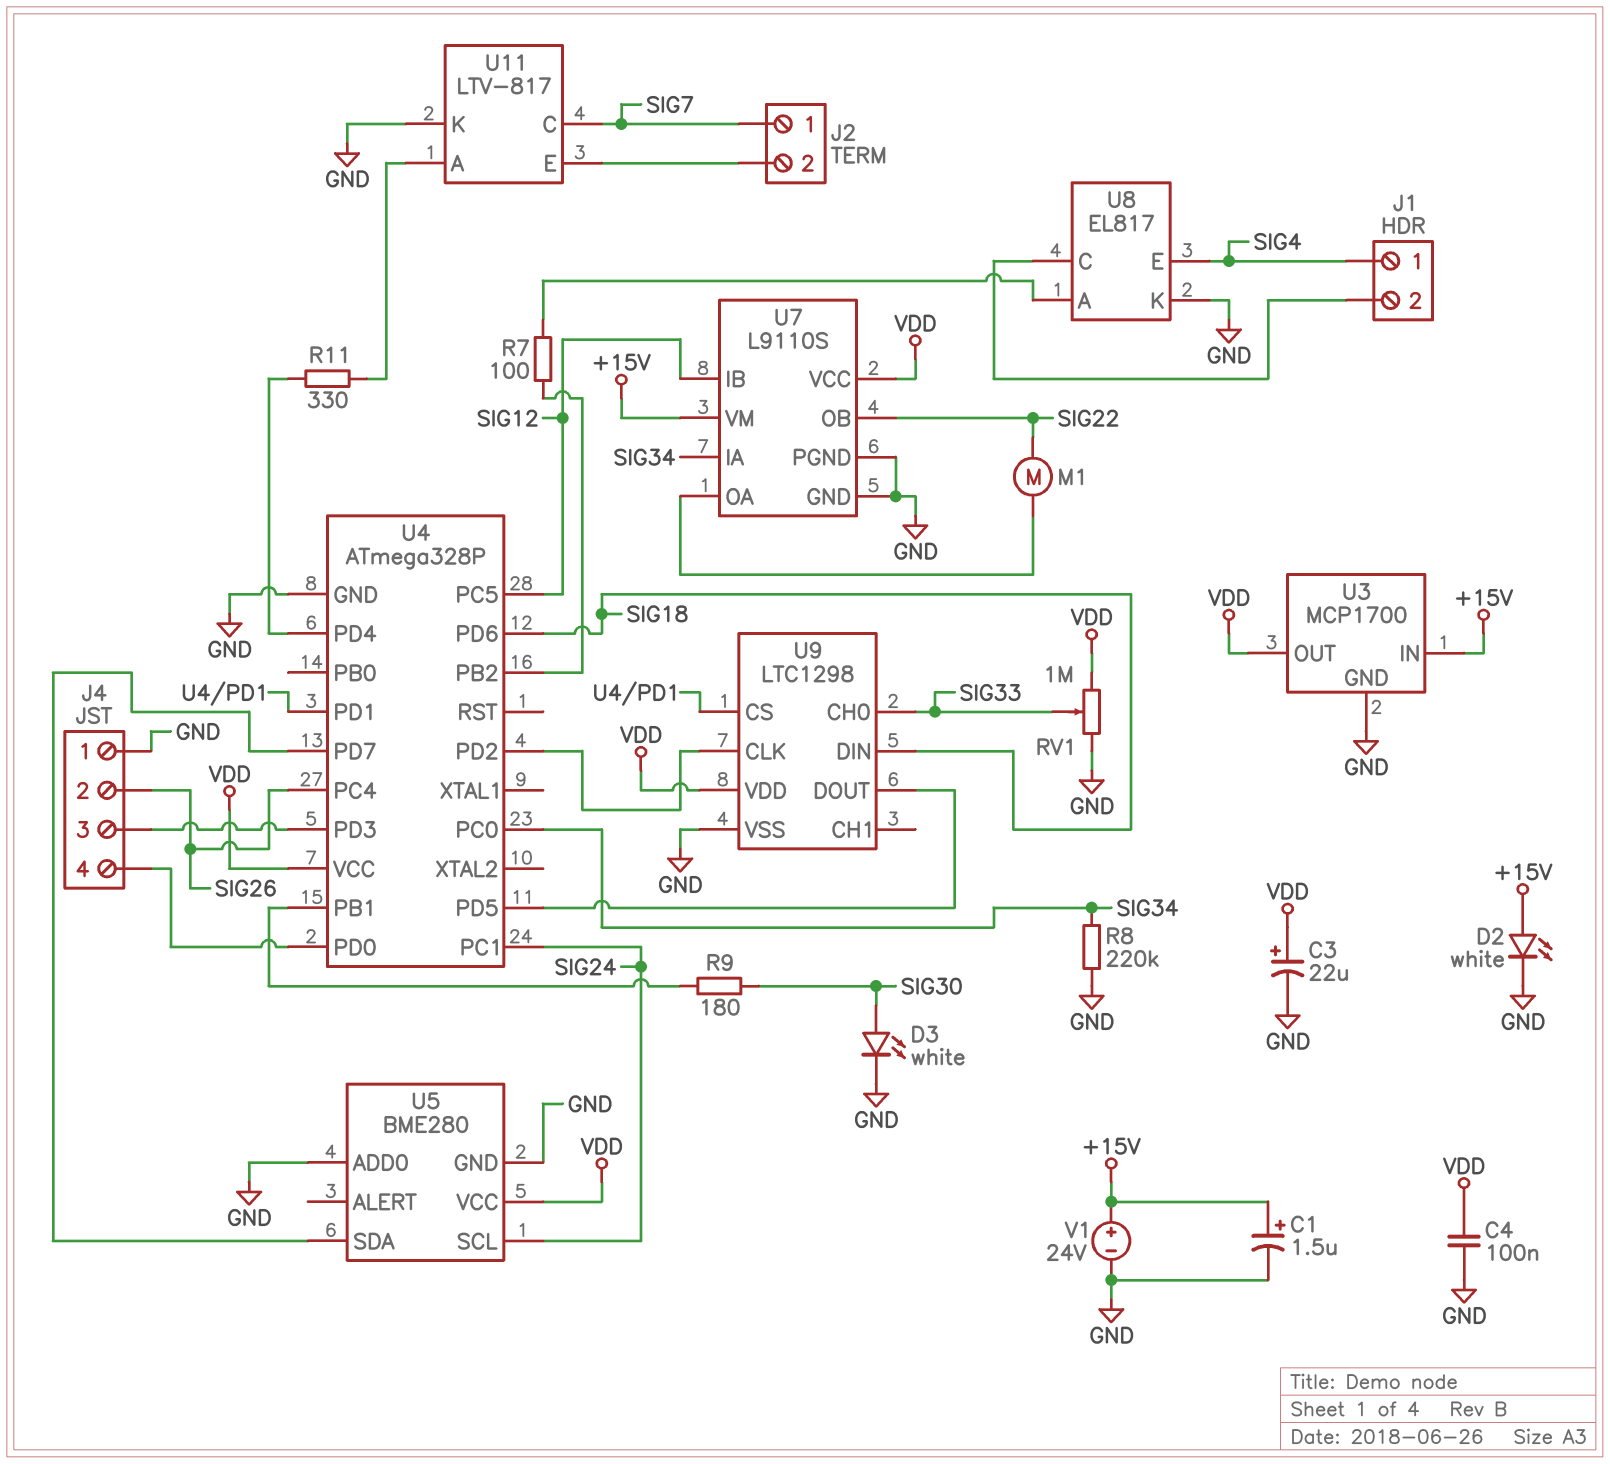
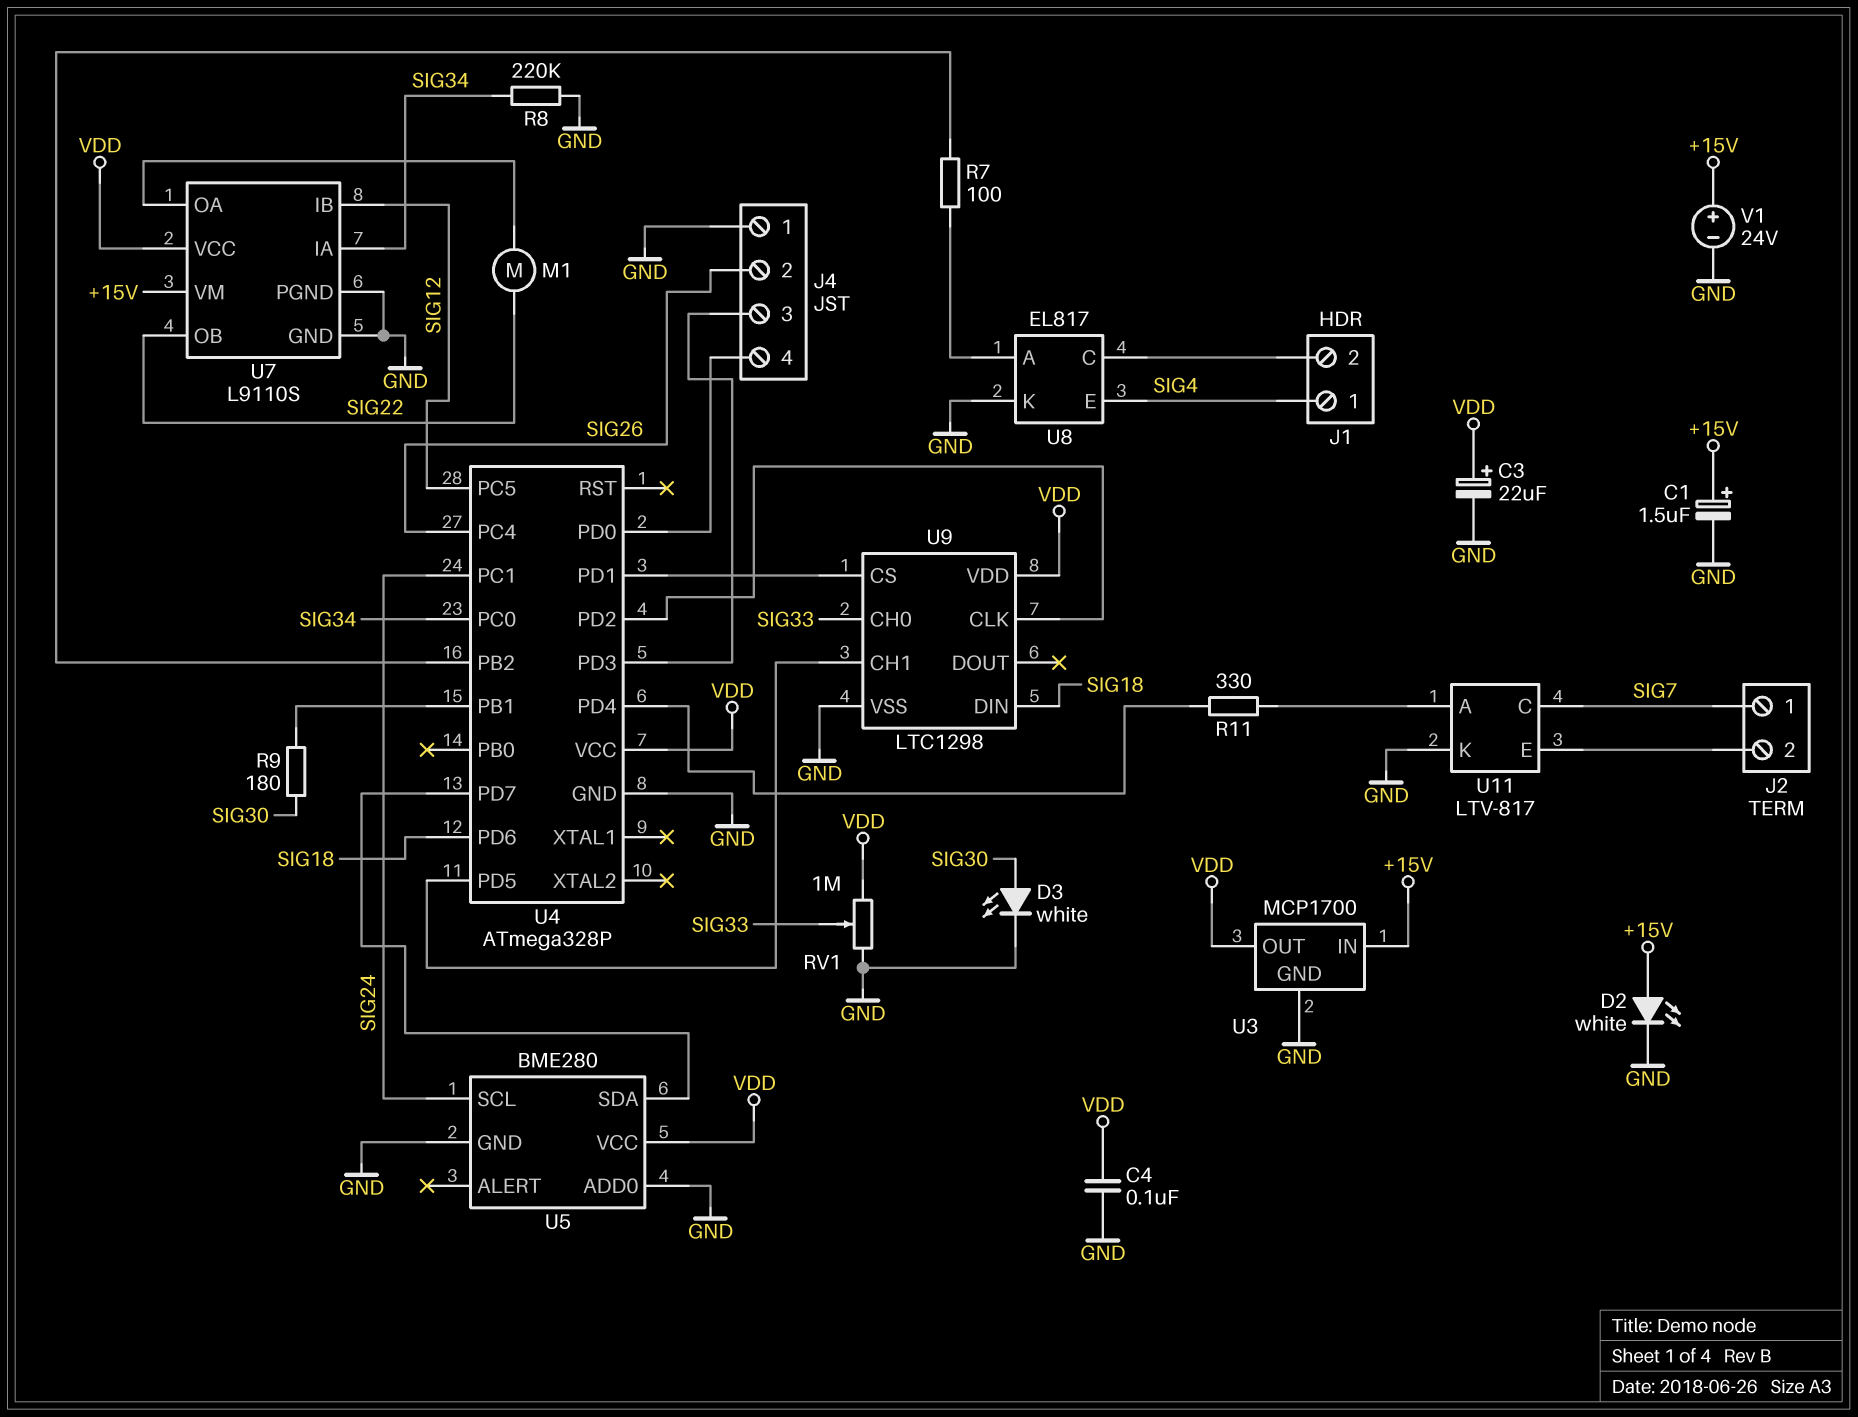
U9 pin CH1: none -> U4/PD5
U9 pin DOUT: U4/PD5 -> none

